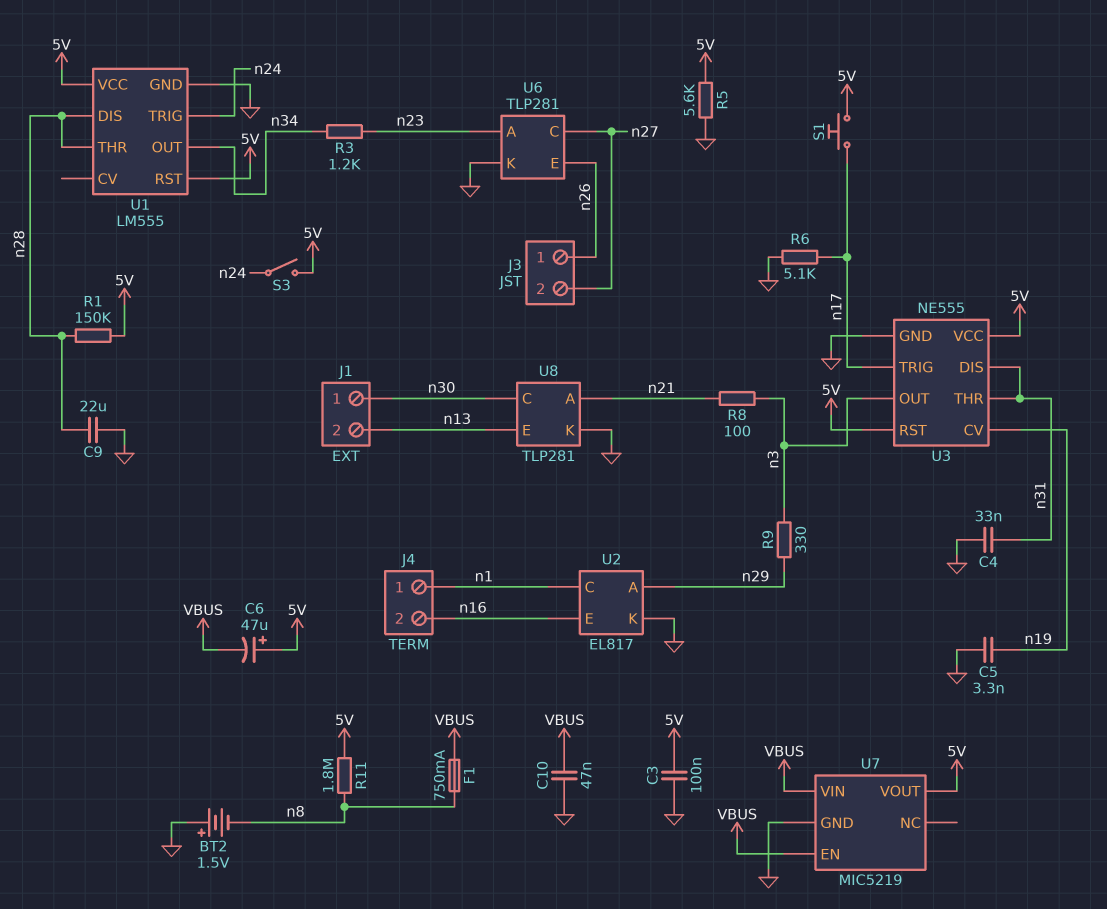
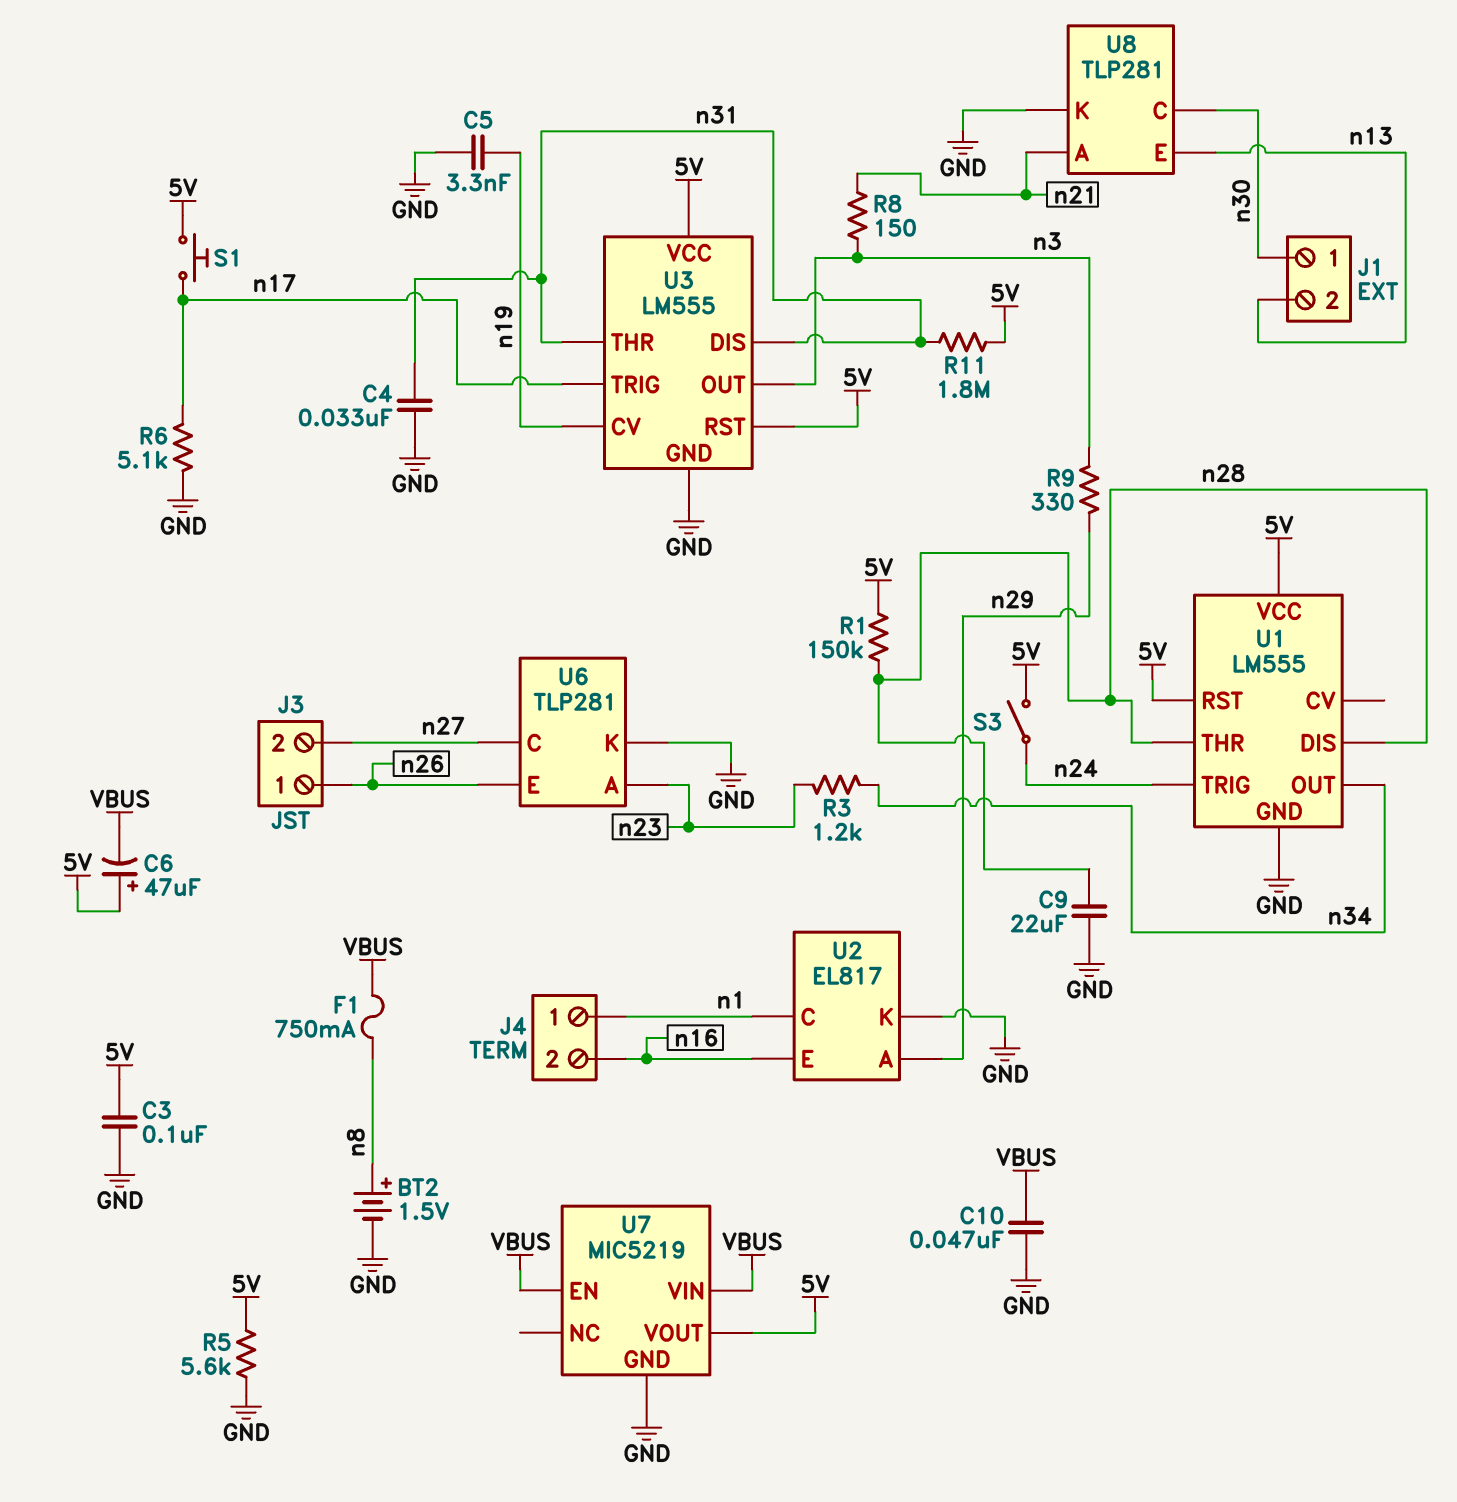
BT2: 1.5V (plus GND, minus n8) -> 1.5V (plus n8, minus GND)
R8: 100 (n3, n21) -> 150 (n3, n21)
R11: 1.8M (5V, n8) -> 1.8M (5V, n31)
U3: NE555 -> LM555

